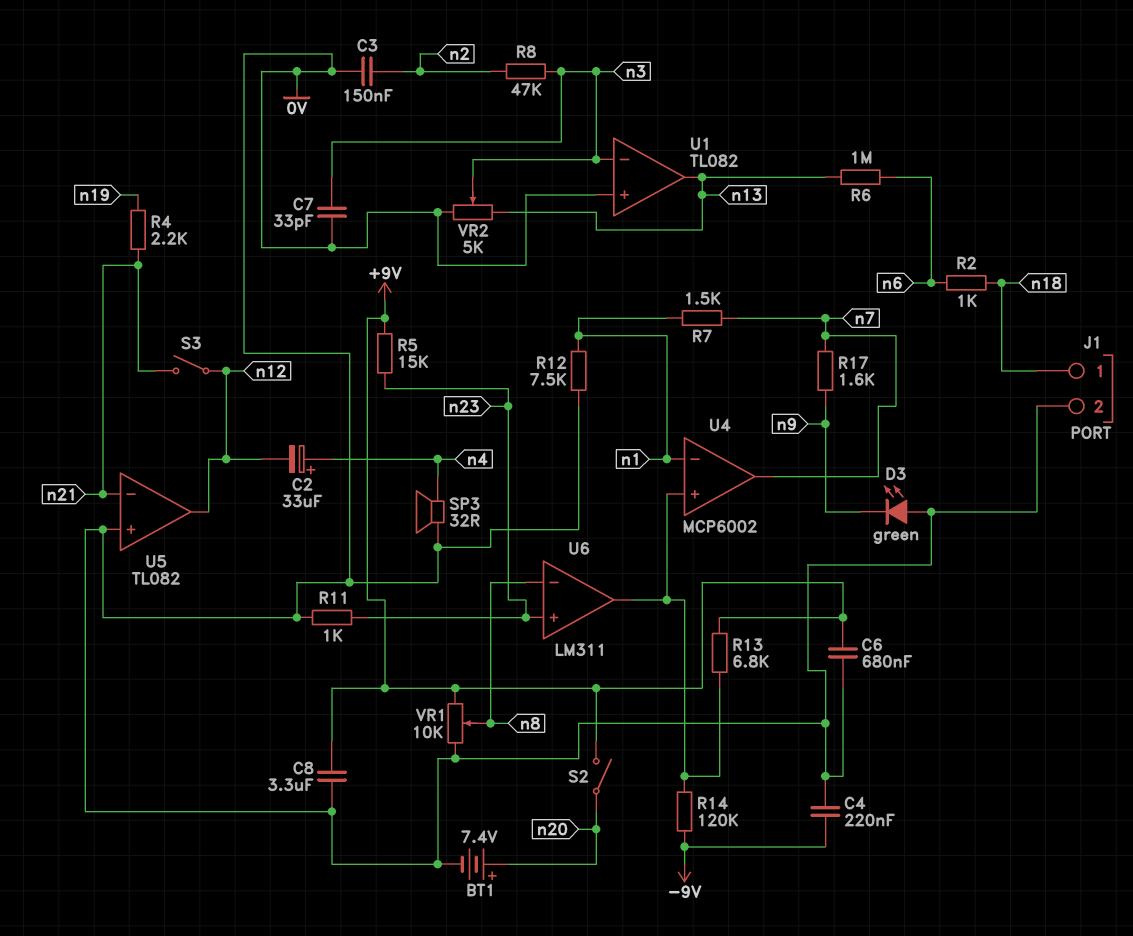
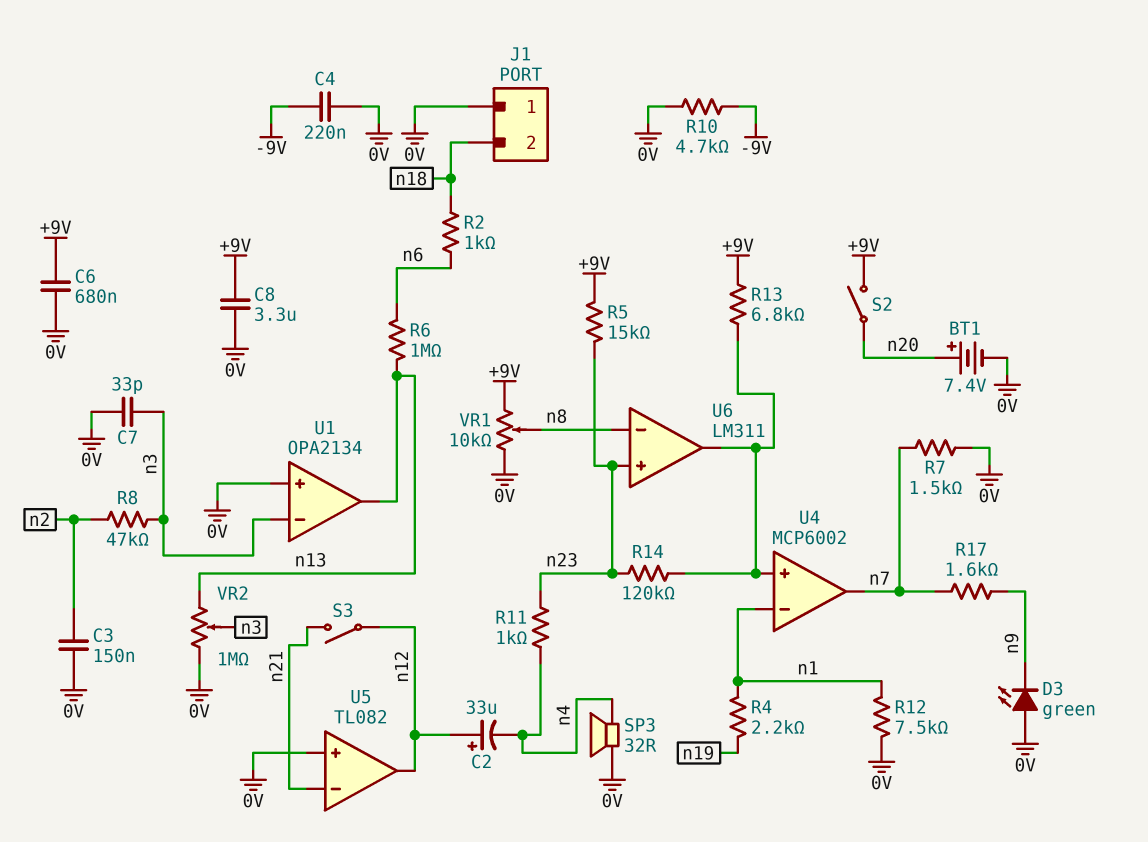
C2: 33uF (plus n4, minus n12) -> 33uF (plus n12, minus n4)
J1 pin 1: n18 -> 0V
J1 pin 2: 0V -> n18
R4: 2.2k (n19, n21) -> 2.2k (n1, n19)
R7: 1.5k (n1, n7) -> 1.5k (0V, n7)
R10: none -> 4.7k (-9V, 0V)
R11: 1k (0V, n23) -> 1k (n4, n23)
R14: 120k (-9V, U4/in+) -> 120k (U4/in+, n23)
U1: TL082 -> OPA2134
VR2: 5k (0V, n13, wiper n3) -> 1M (0V, n13, wiper n3)

